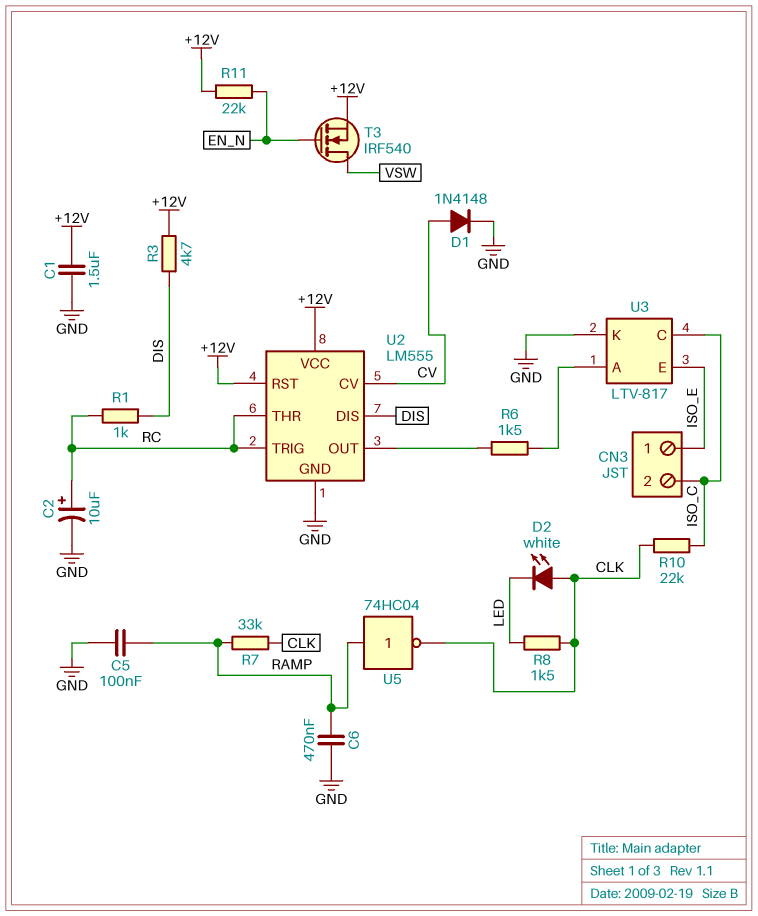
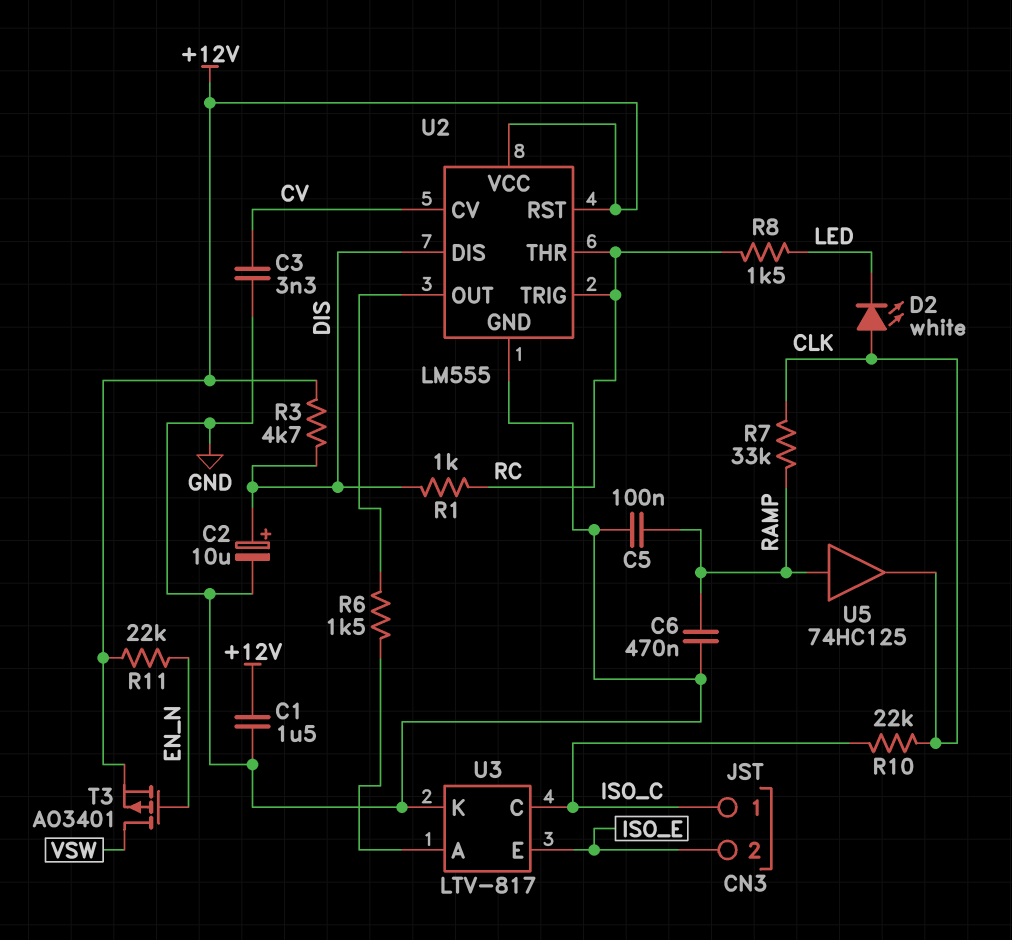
C2: 10uF (plus RC, minus GND) -> 10uF (plus DIS, minus GND)
C3: none -> 3.3nF (CV, GND)
CN3 pin 1: ISO_E -> ISO_C
CN3 pin 2: ISO_C -> ISO_E
D1: diode 1N4148 (A CV, K GND) -> none
R8: 1.5k (CLK, LED) -> 1.5k (LED, RC)
T3: NMOS IRF540 (G EN_N, D VSW, S +12V) -> PMOS AO3401 (G EN_N, D VSW, S +12V)
U5: NOT 74HC04 (in RAMP, out CLK) -> buffer 74HC125 (in RAMP, out CLK)

